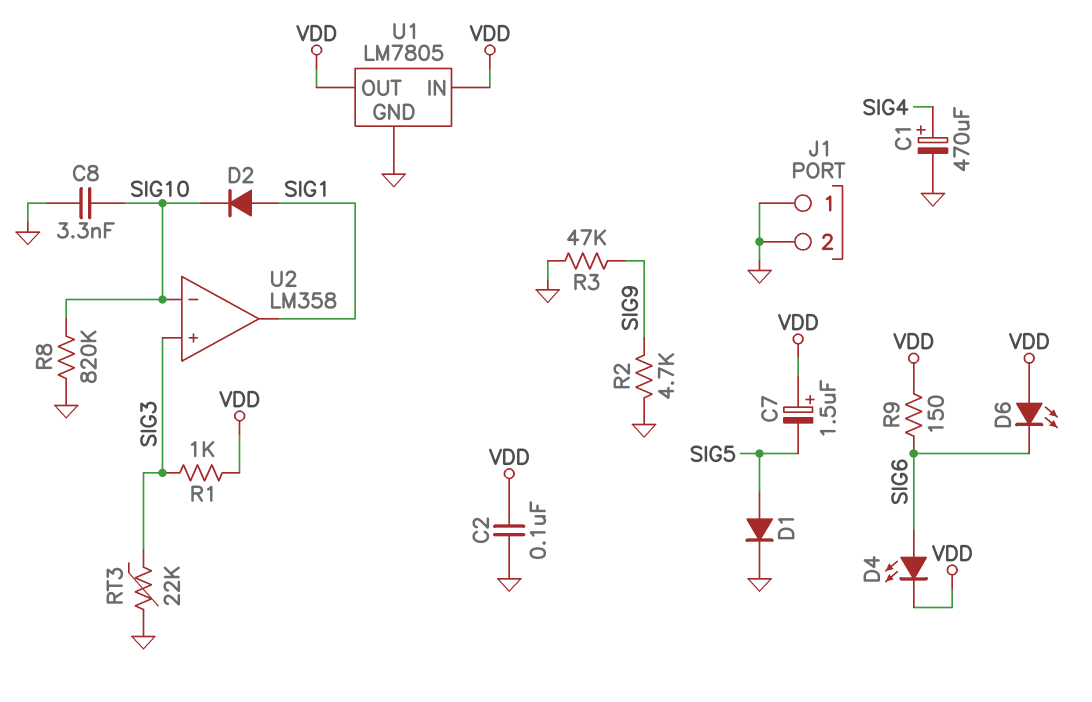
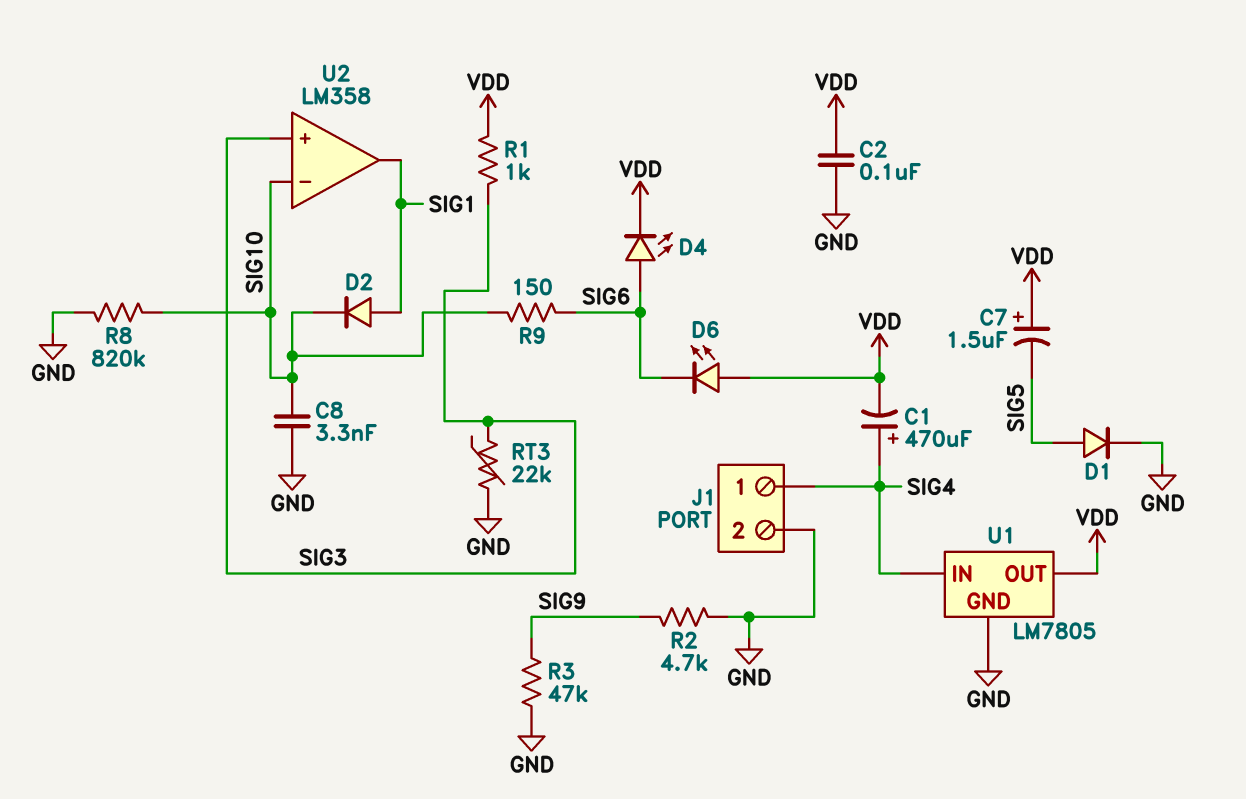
C1: 470uF (plus SIG4, minus GND) -> 470uF (plus SIG4, minus VDD)
J1 pin 1: GND -> SIG4
R9: 150 (SIG6, VDD) -> 150 (SIG6, SIG10)
U1 pin IN: VDD -> SIG4

